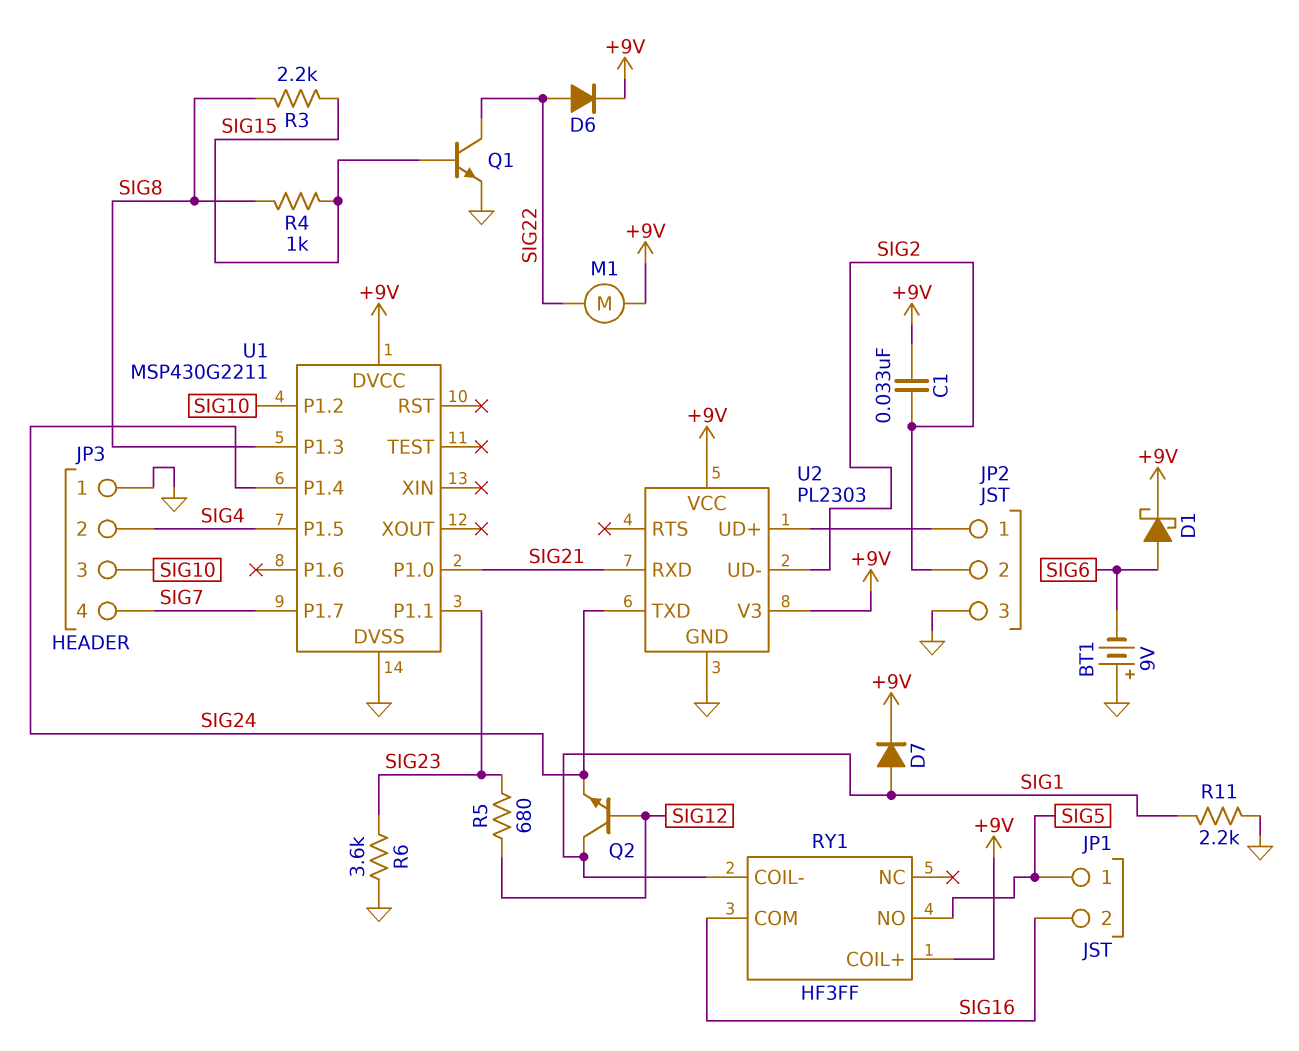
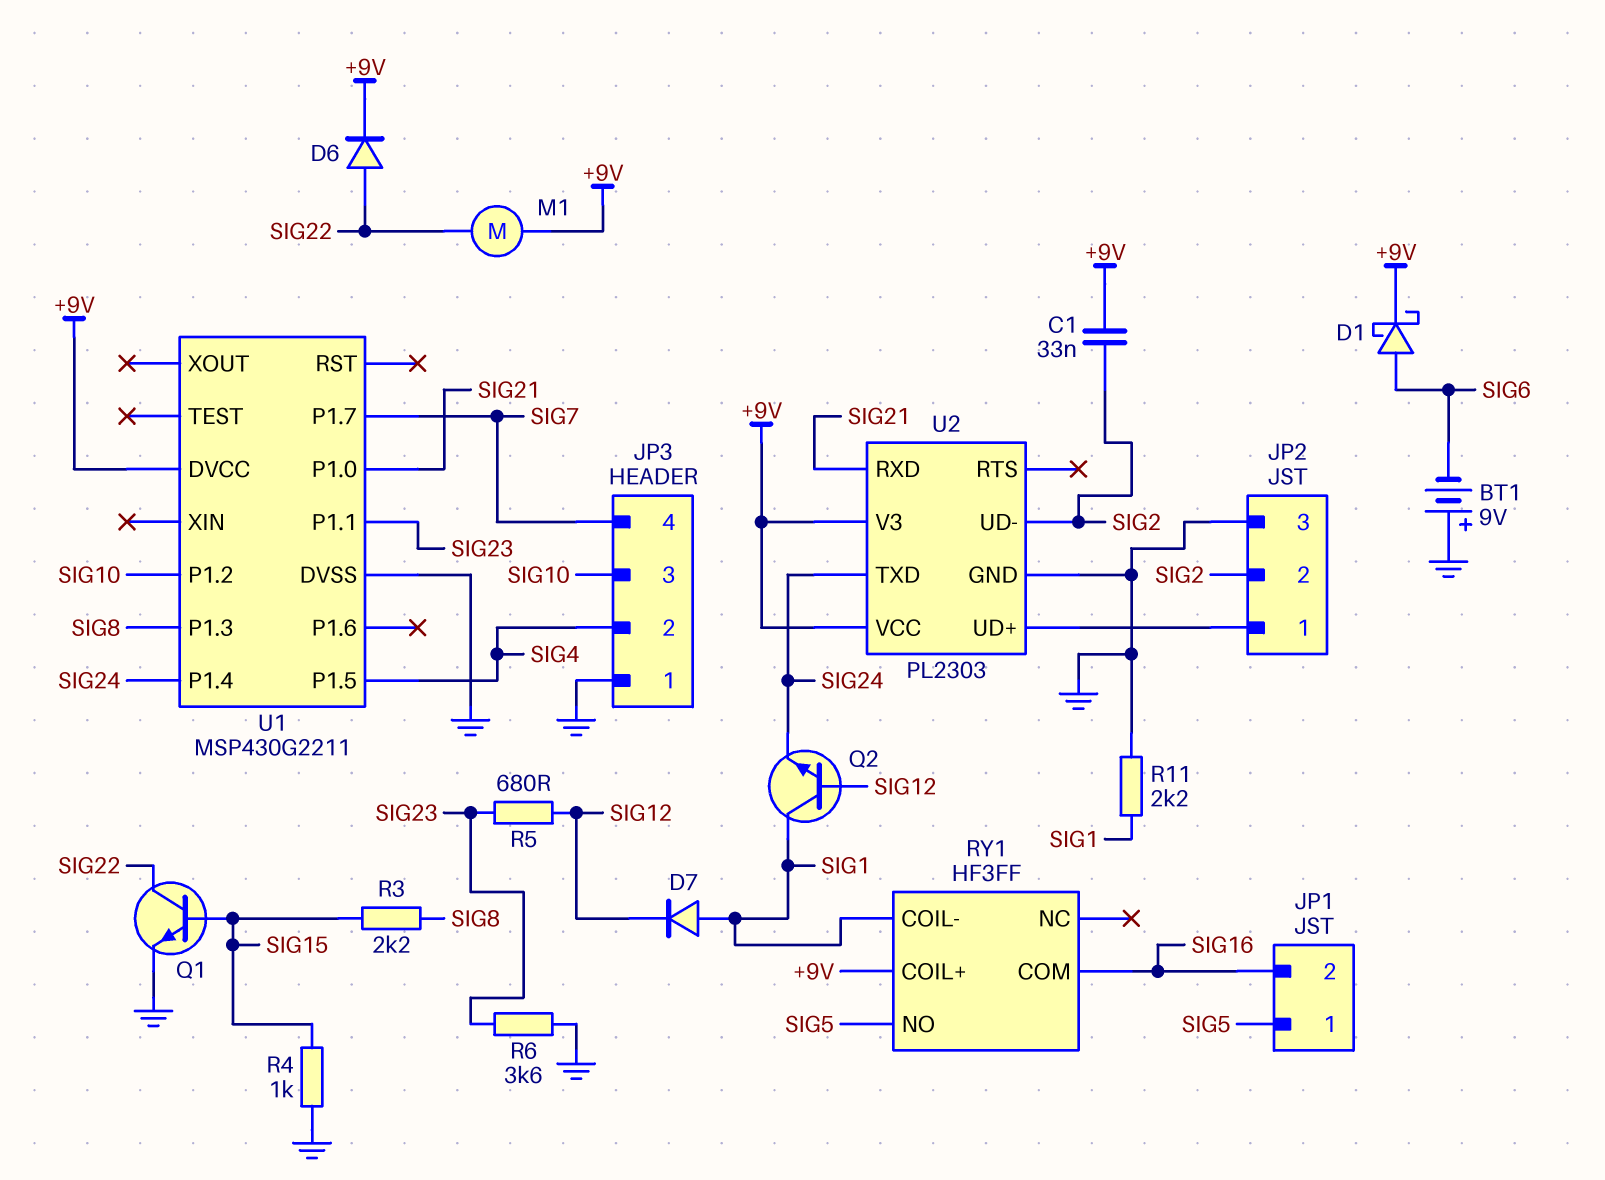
D7: diode (A SIG1, K +9V) -> diode (A SIG1, K SIG12)
R4: 1k (SIG8, SIG15) -> 1k (GND, SIG15)

